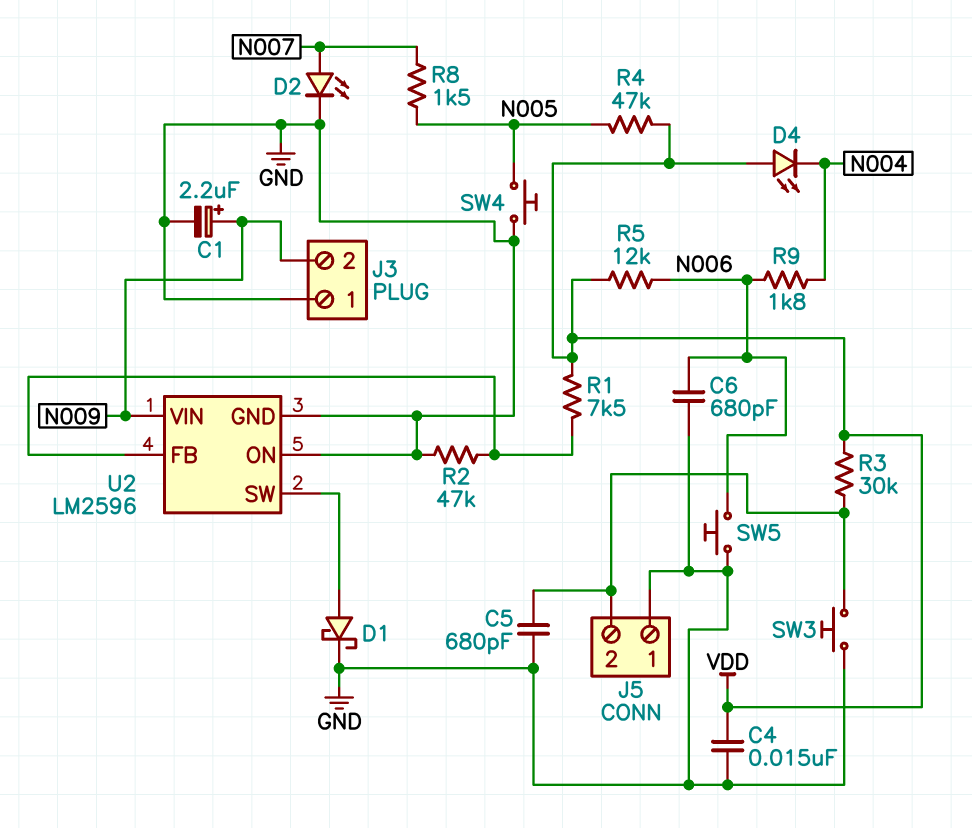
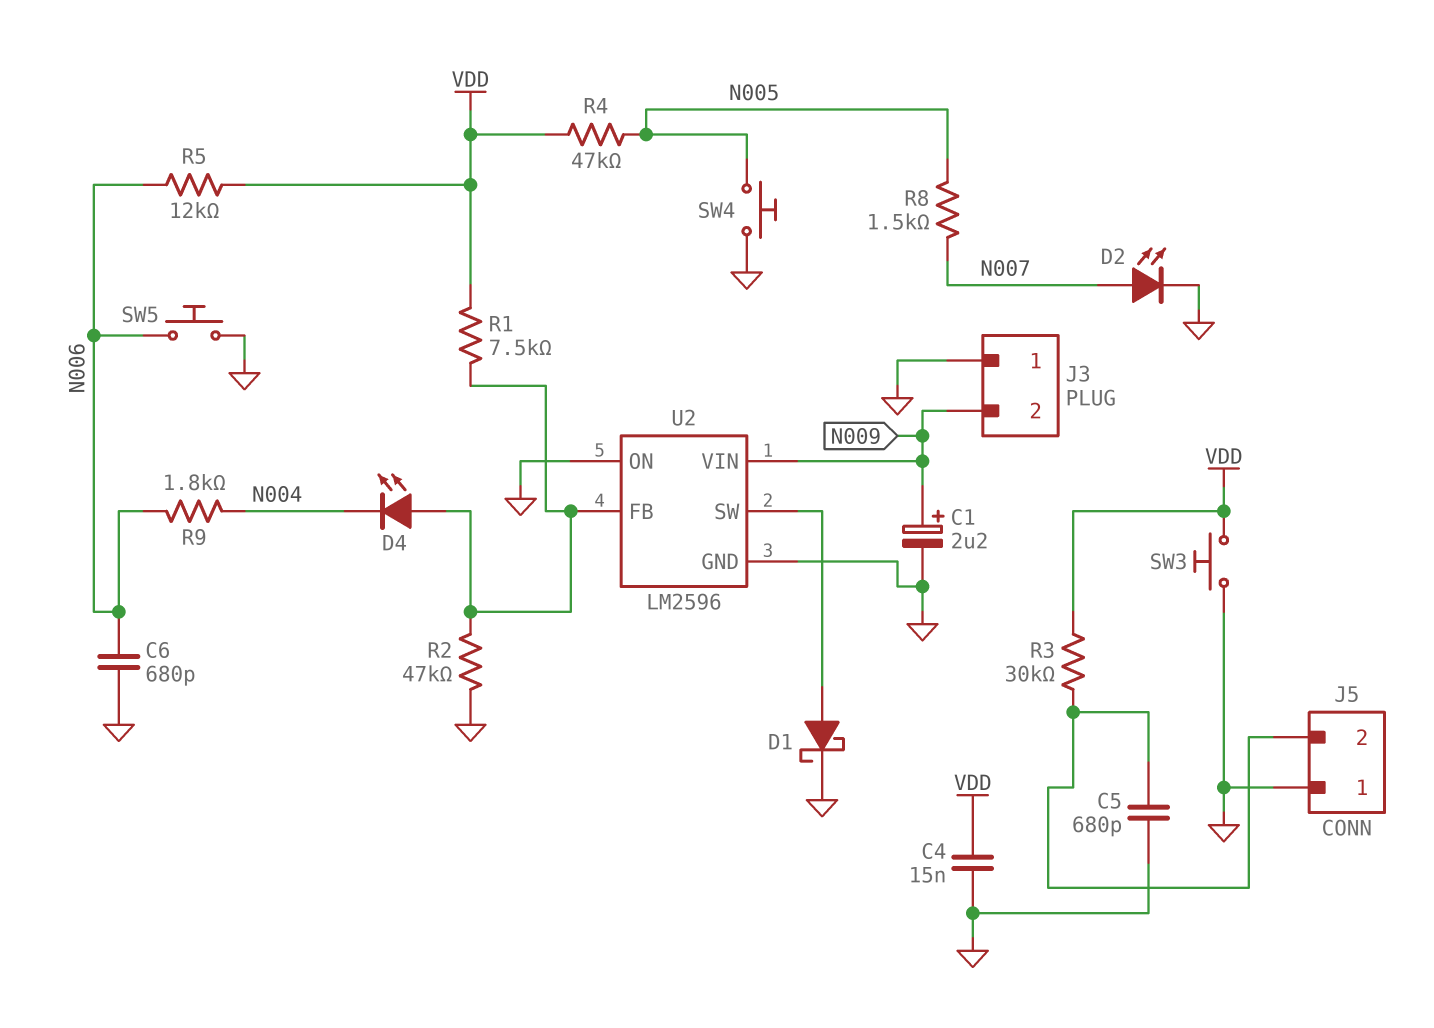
D4: LED (A VDD, K N004) -> LED (A U2/FB, K N004)
SW3: button (GND, J5/2) -> button (GND, VDD)

